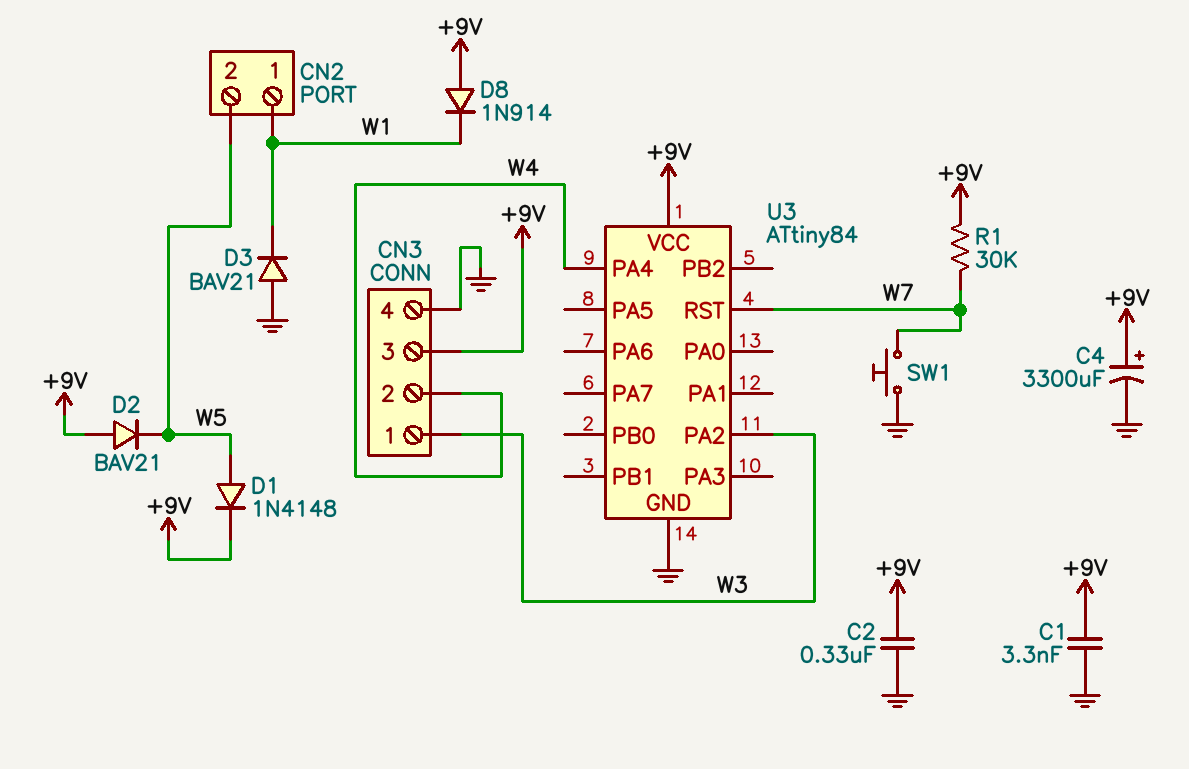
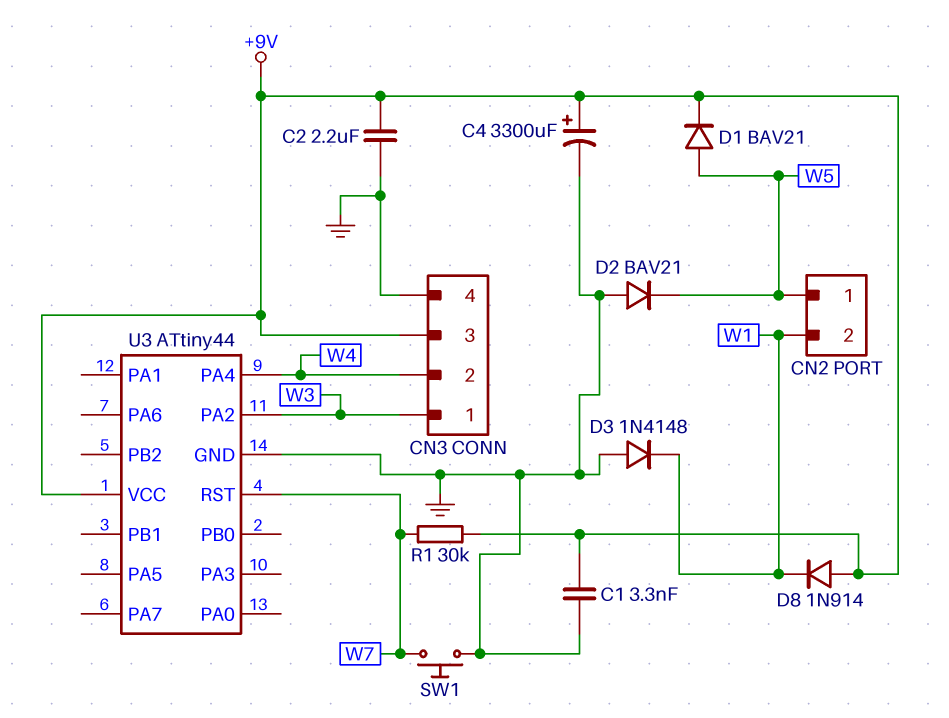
C2: 330nF (+9V, GND) -> 2.2uF (+9V, GND)
CN2 pin 1: W1 -> W5
CN2 pin 2: W5 -> W1
D1: diode 1N4148 (A W5, K +9V) -> diode BAV21 (A W5, K +9V)
D2: diode BAV21 (A +9V, K W5) -> diode BAV21 (A GND, K W5)
D3: diode BAV21 (A GND, K W1) -> diode 1N4148 (A GND, K W1)
U3: ATtiny84 -> ATtiny44

